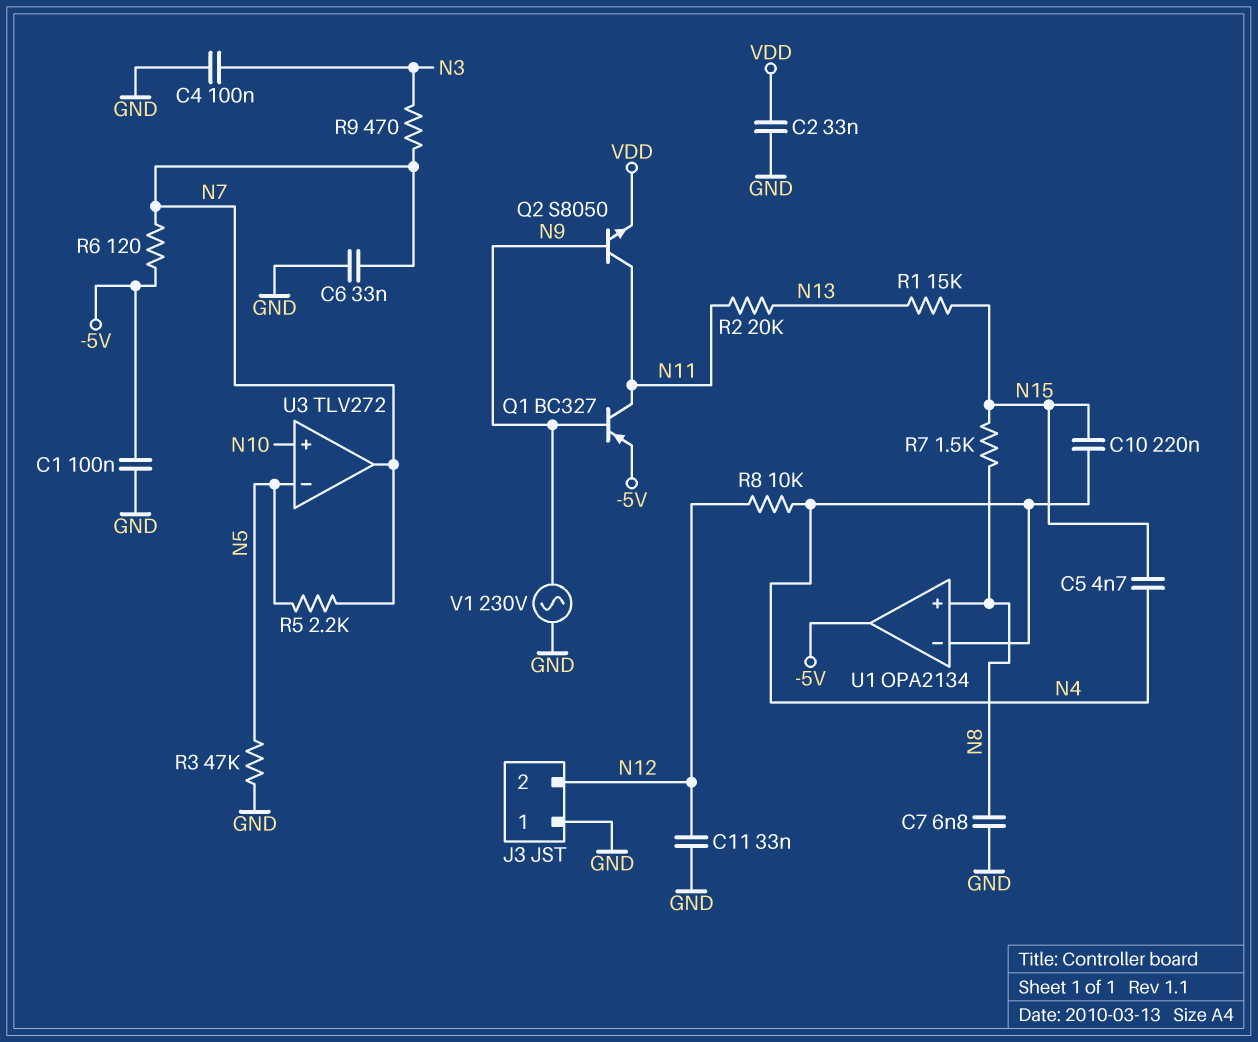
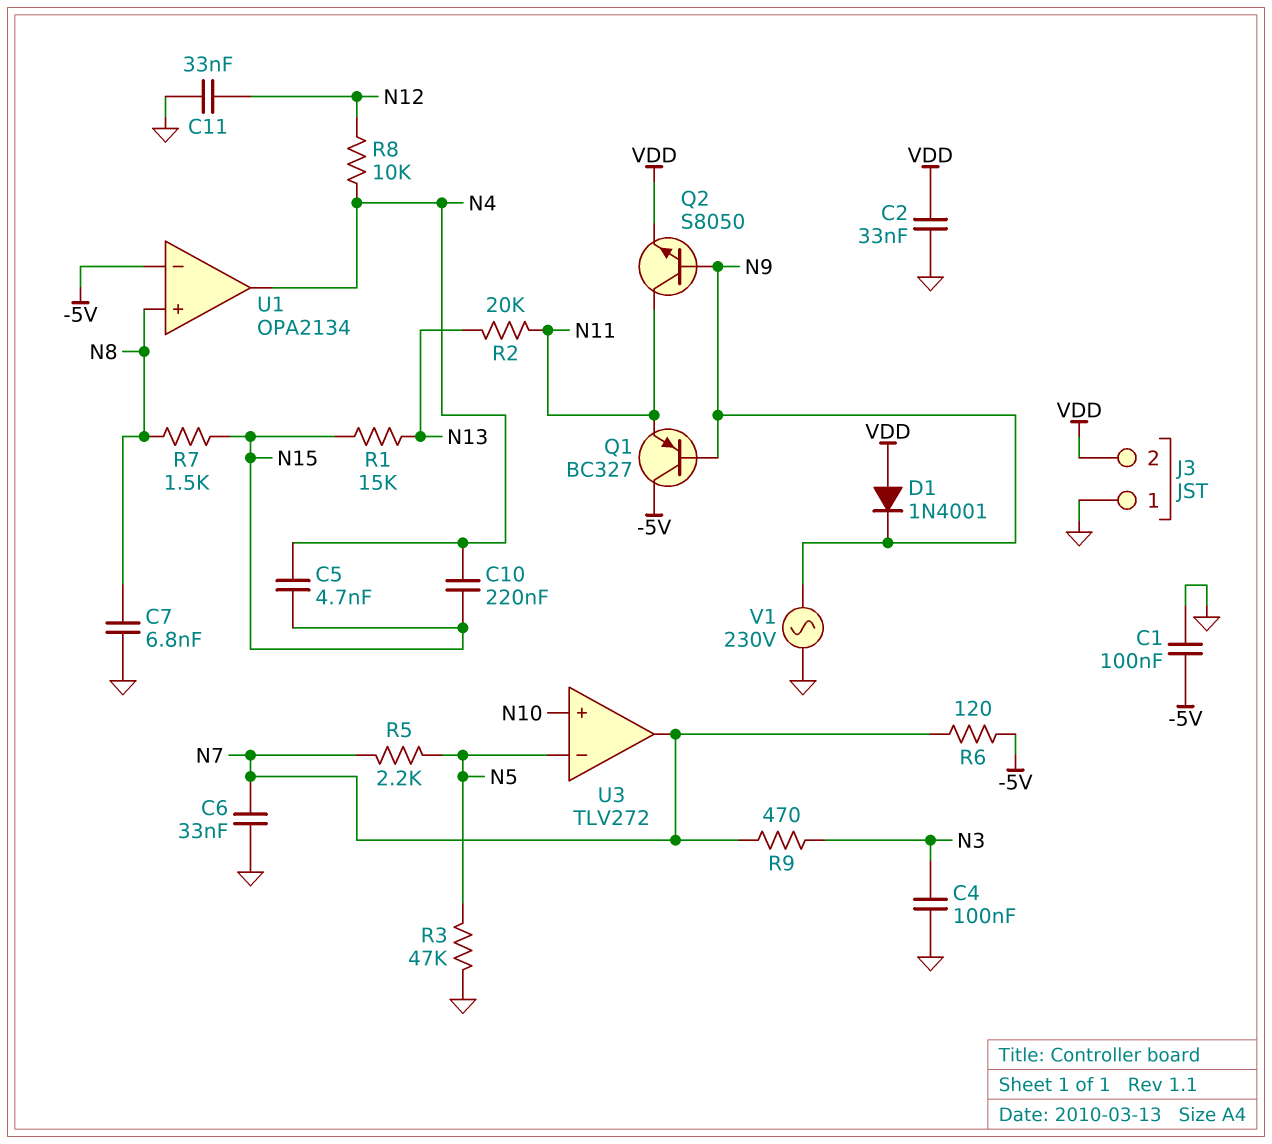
D1: none -> diode 1N4001 (A VDD, K N9)
J3 pin 2: N12 -> VDD
Q1: PNP BC327 (B N9, C N11, E -5V) -> PNP BC327 (B N9, C -5V, E N11)
U1 pin in-: N4 -> -5V
U1 pin out: -5V -> N4

